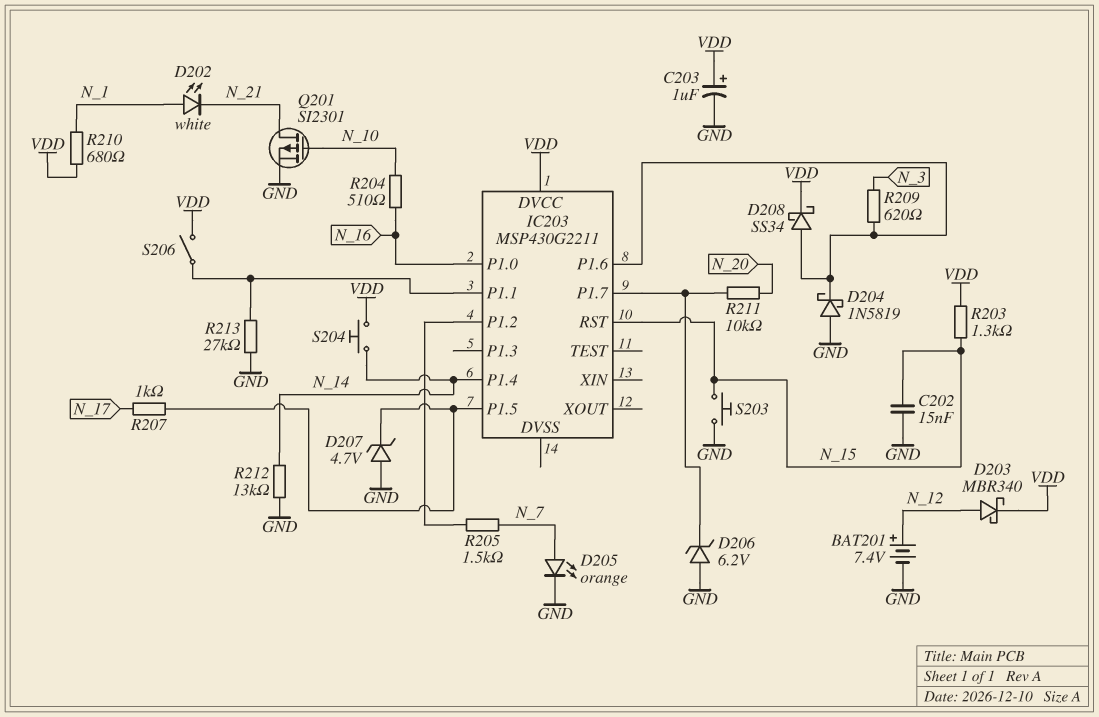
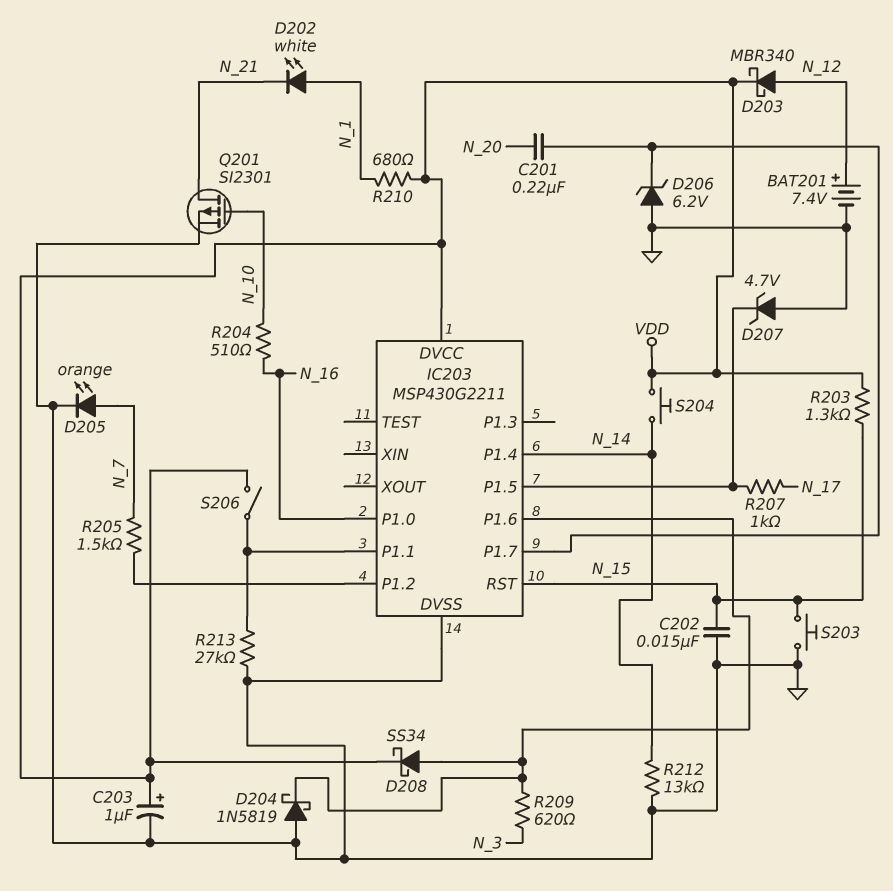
C201: none -> 220nF (IC203/P1.7, N_20)
IC203 pin DVSS: none -> GND
R211: 10k (IC203/P1.7, N_20) -> none

